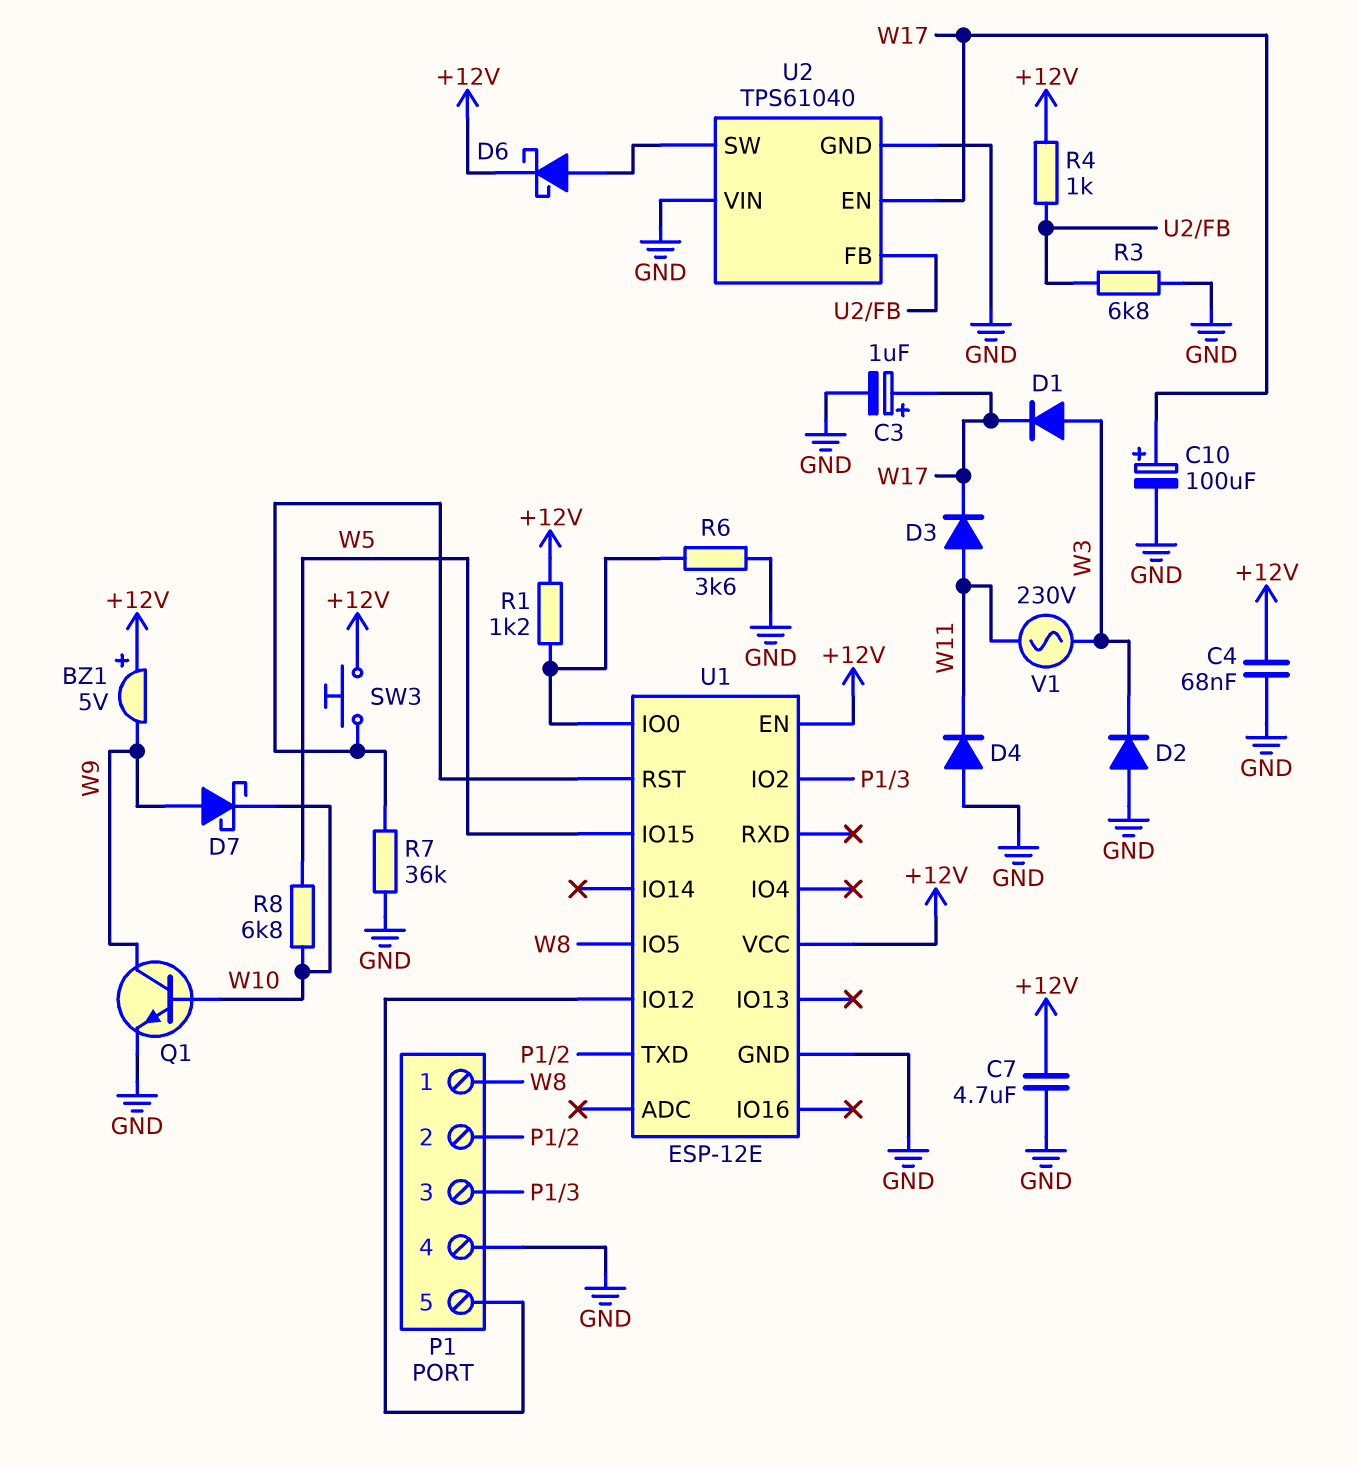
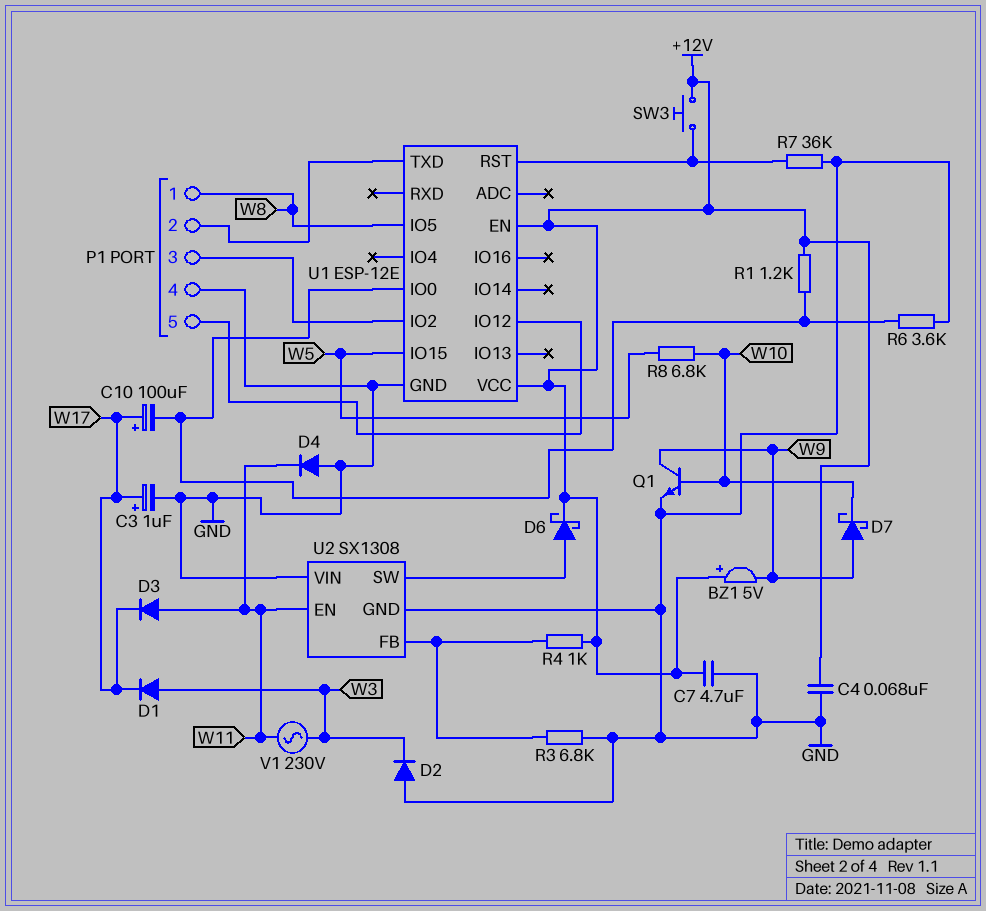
C10: 100uF (plus W17, minus GND) -> 100uF (plus W17, minus U1/IO0)
U2: TPS61040 -> SX1308
U2 pin EN: W17 -> W11

